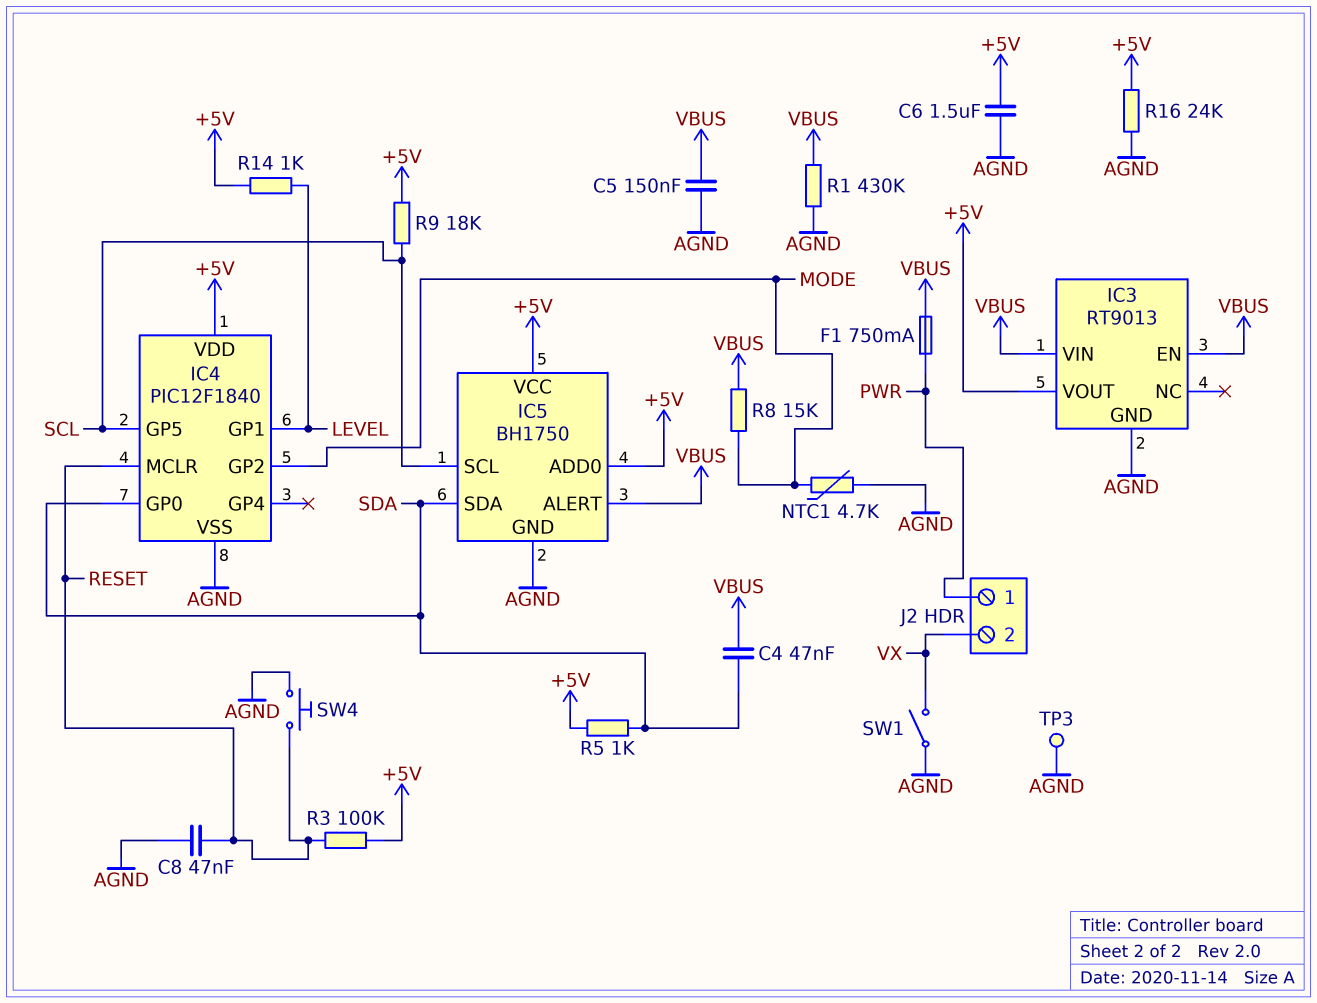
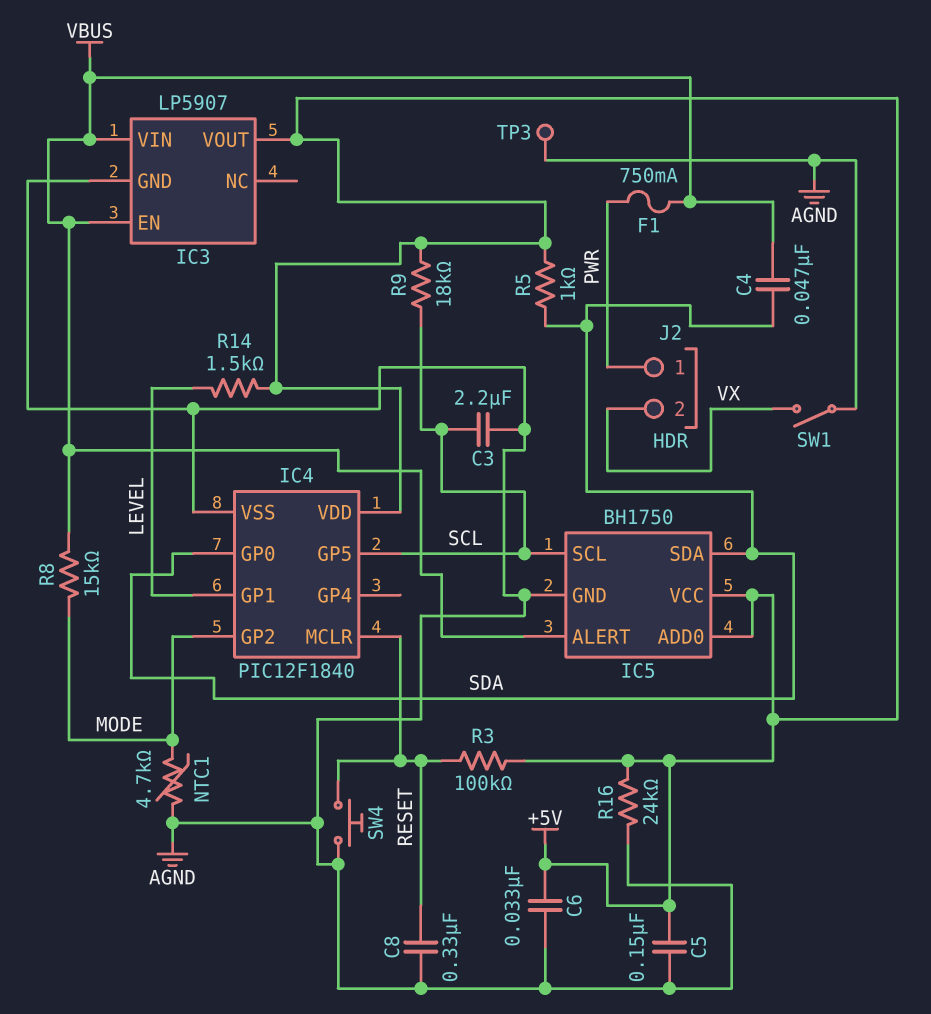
C3: none -> 2.2uF (AGND, SCL)
C5: 150nF (AGND, VBUS) -> 150nF (+5V, AGND)
C6: 1.5uF (+5V, AGND) -> 33nF (+5V, AGND)
C8: 47nF (AGND, RESET) -> 330nF (AGND, RESET)
IC3: RT9013 -> LP5907
R1: 430k (AGND, VBUS) -> none
R14: 1k (+5V, LEVEL) -> 1.5k (+5V, LEVEL)

